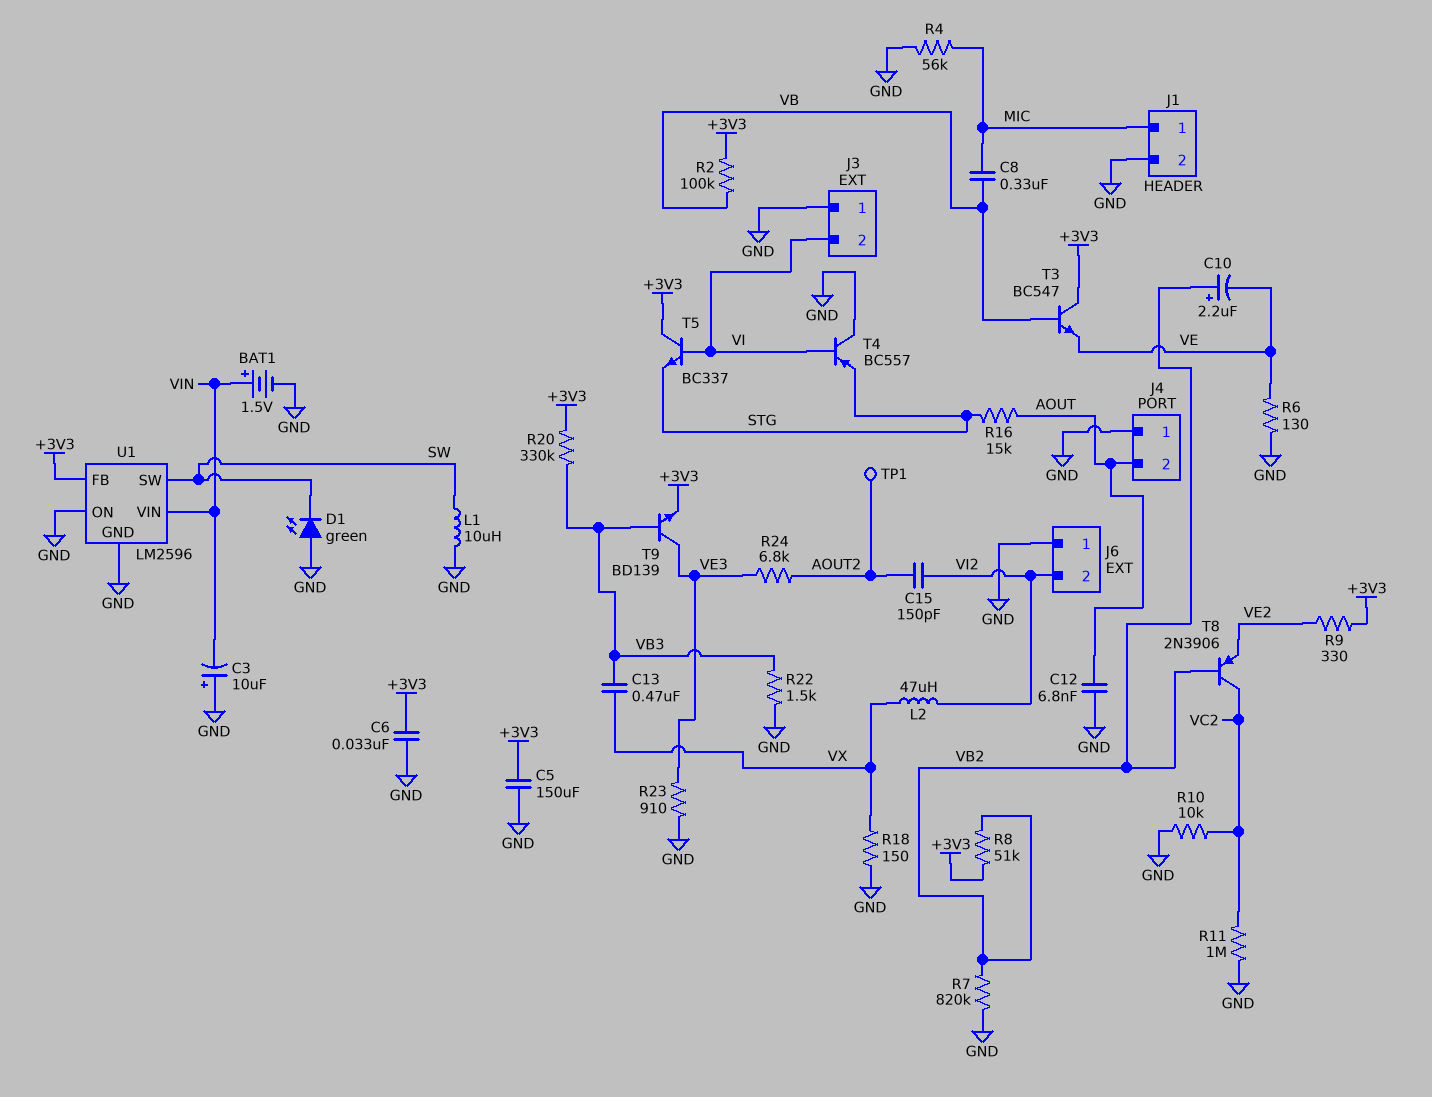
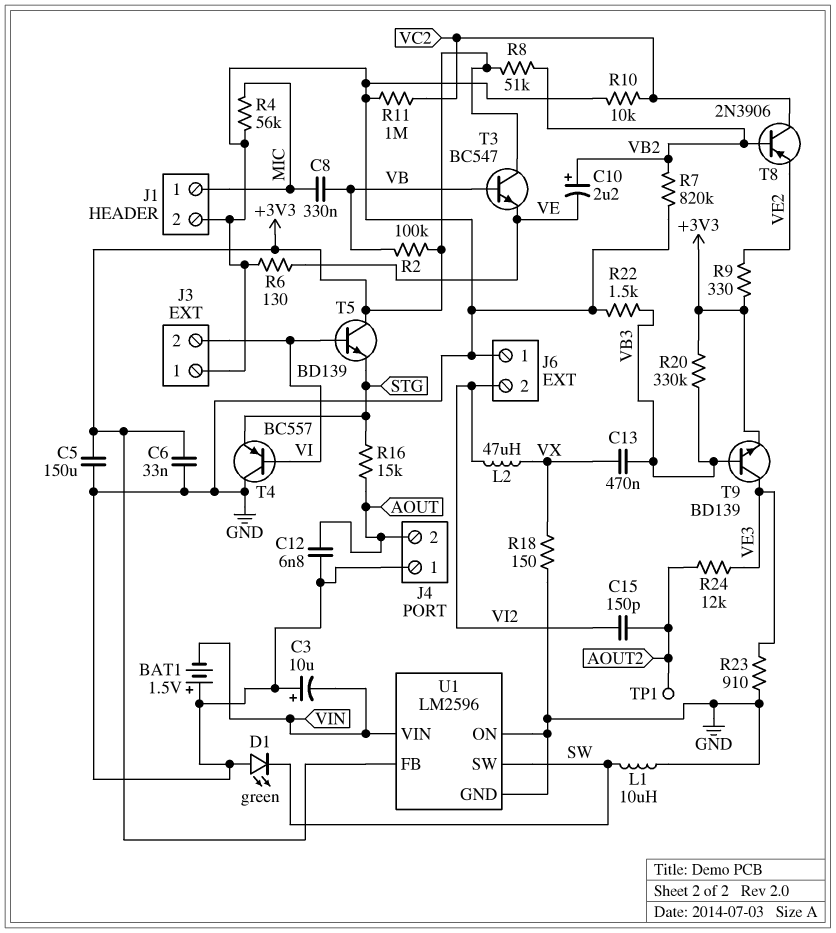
BAT1: 1.5V (plus VIN, minus GND) -> 1.5V (plus GND, minus VIN)
R24: 6.8k (AOUT2, VE3) -> 12k (AOUT2, VE3)
T5: NPN BC337 (B VI, C +3V3, E STG) -> NPN BD139 (B VI, C +3V3, E STG)

